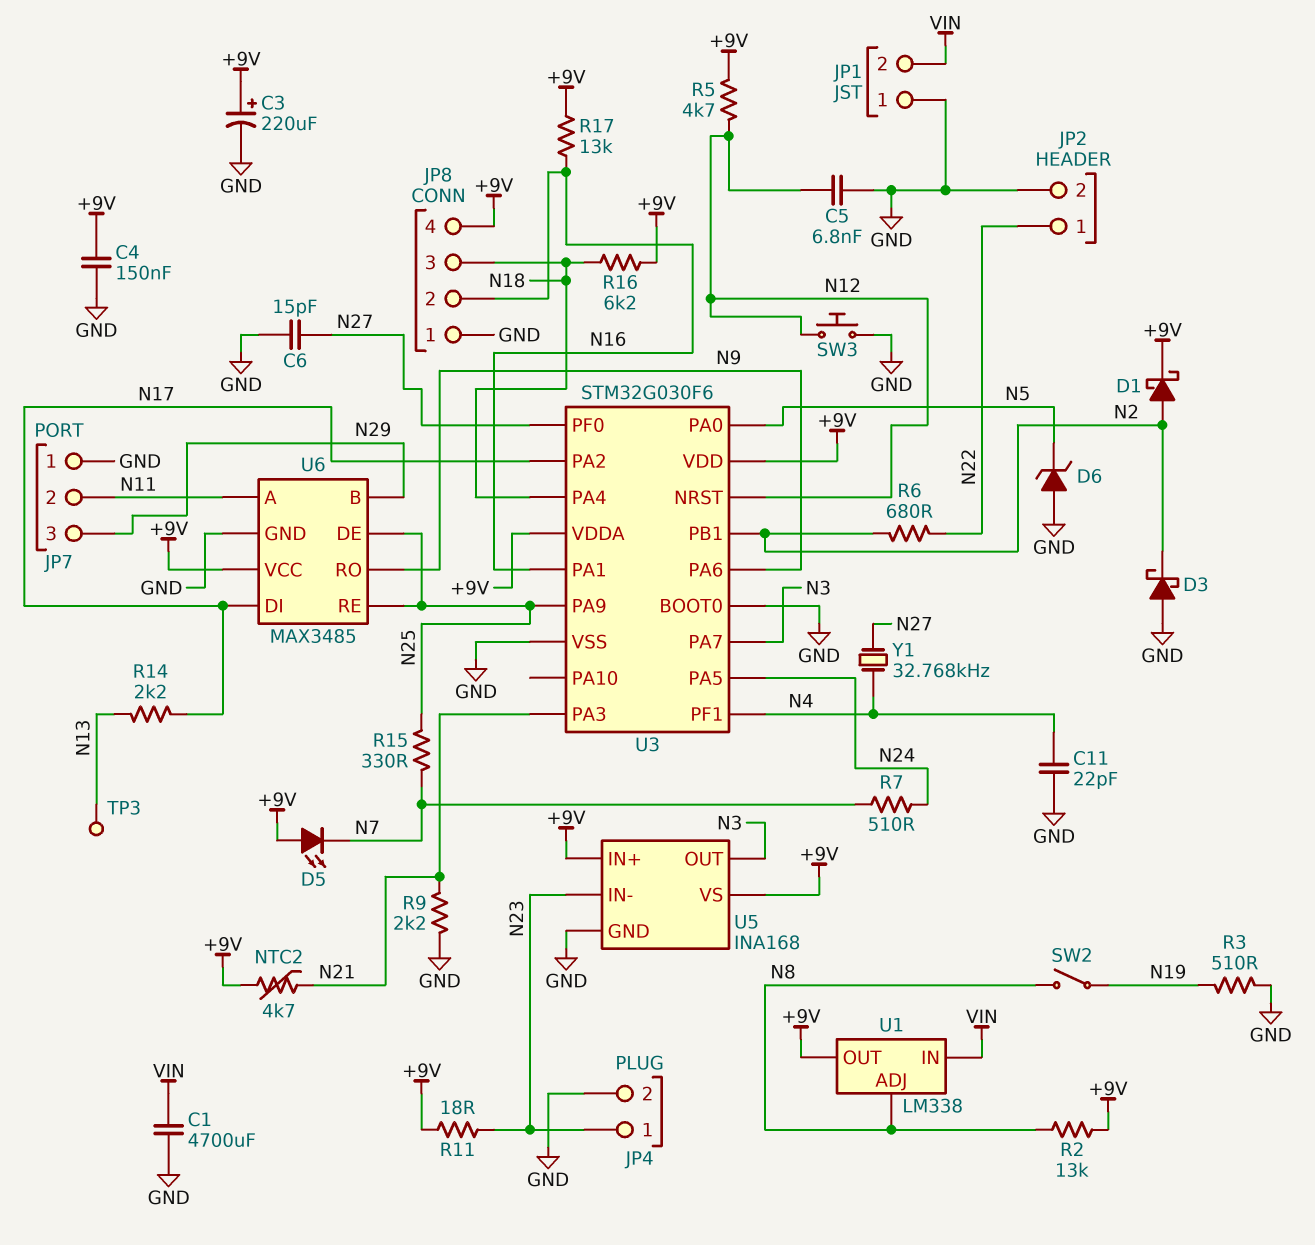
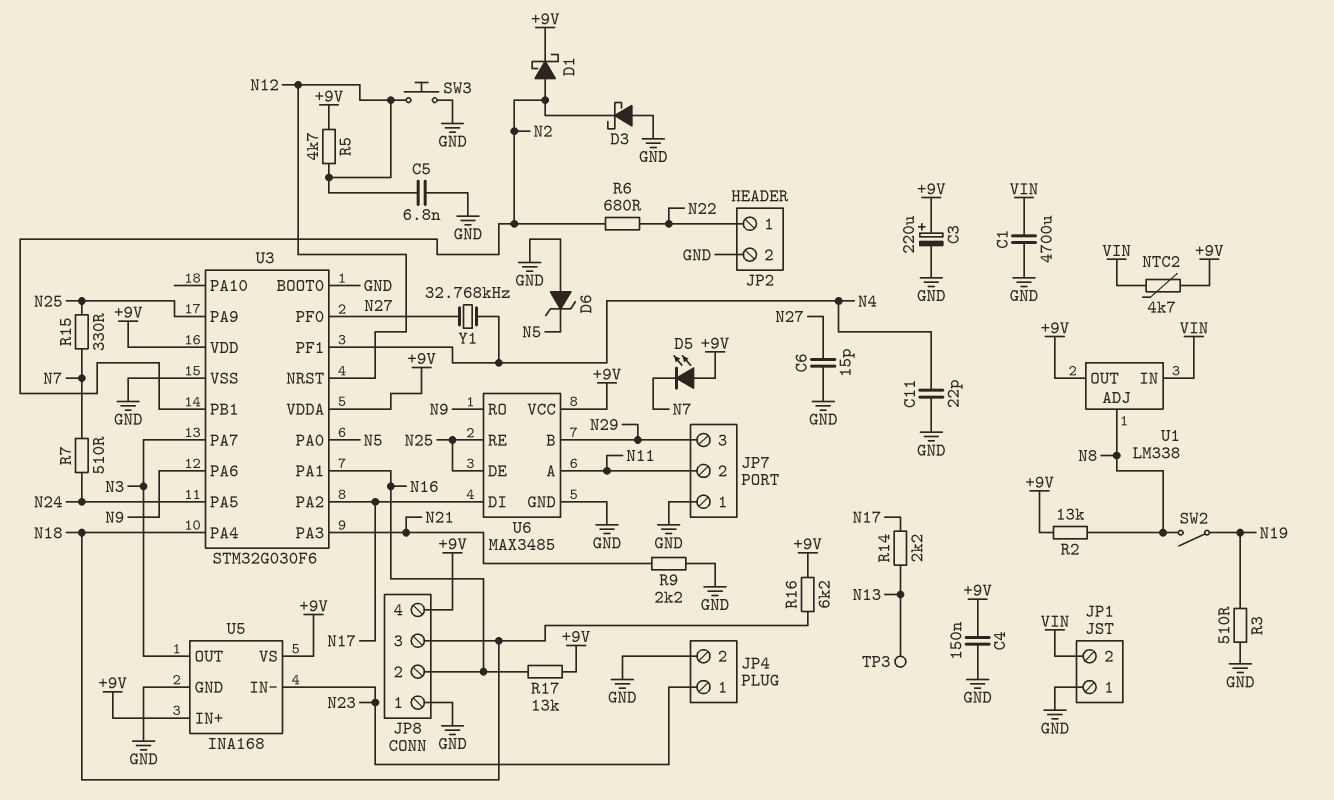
NTC2: 4.7k (+9V, N21) -> 4.7k (+9V, VIN)
R11: 18 (+9V, N23) -> none

